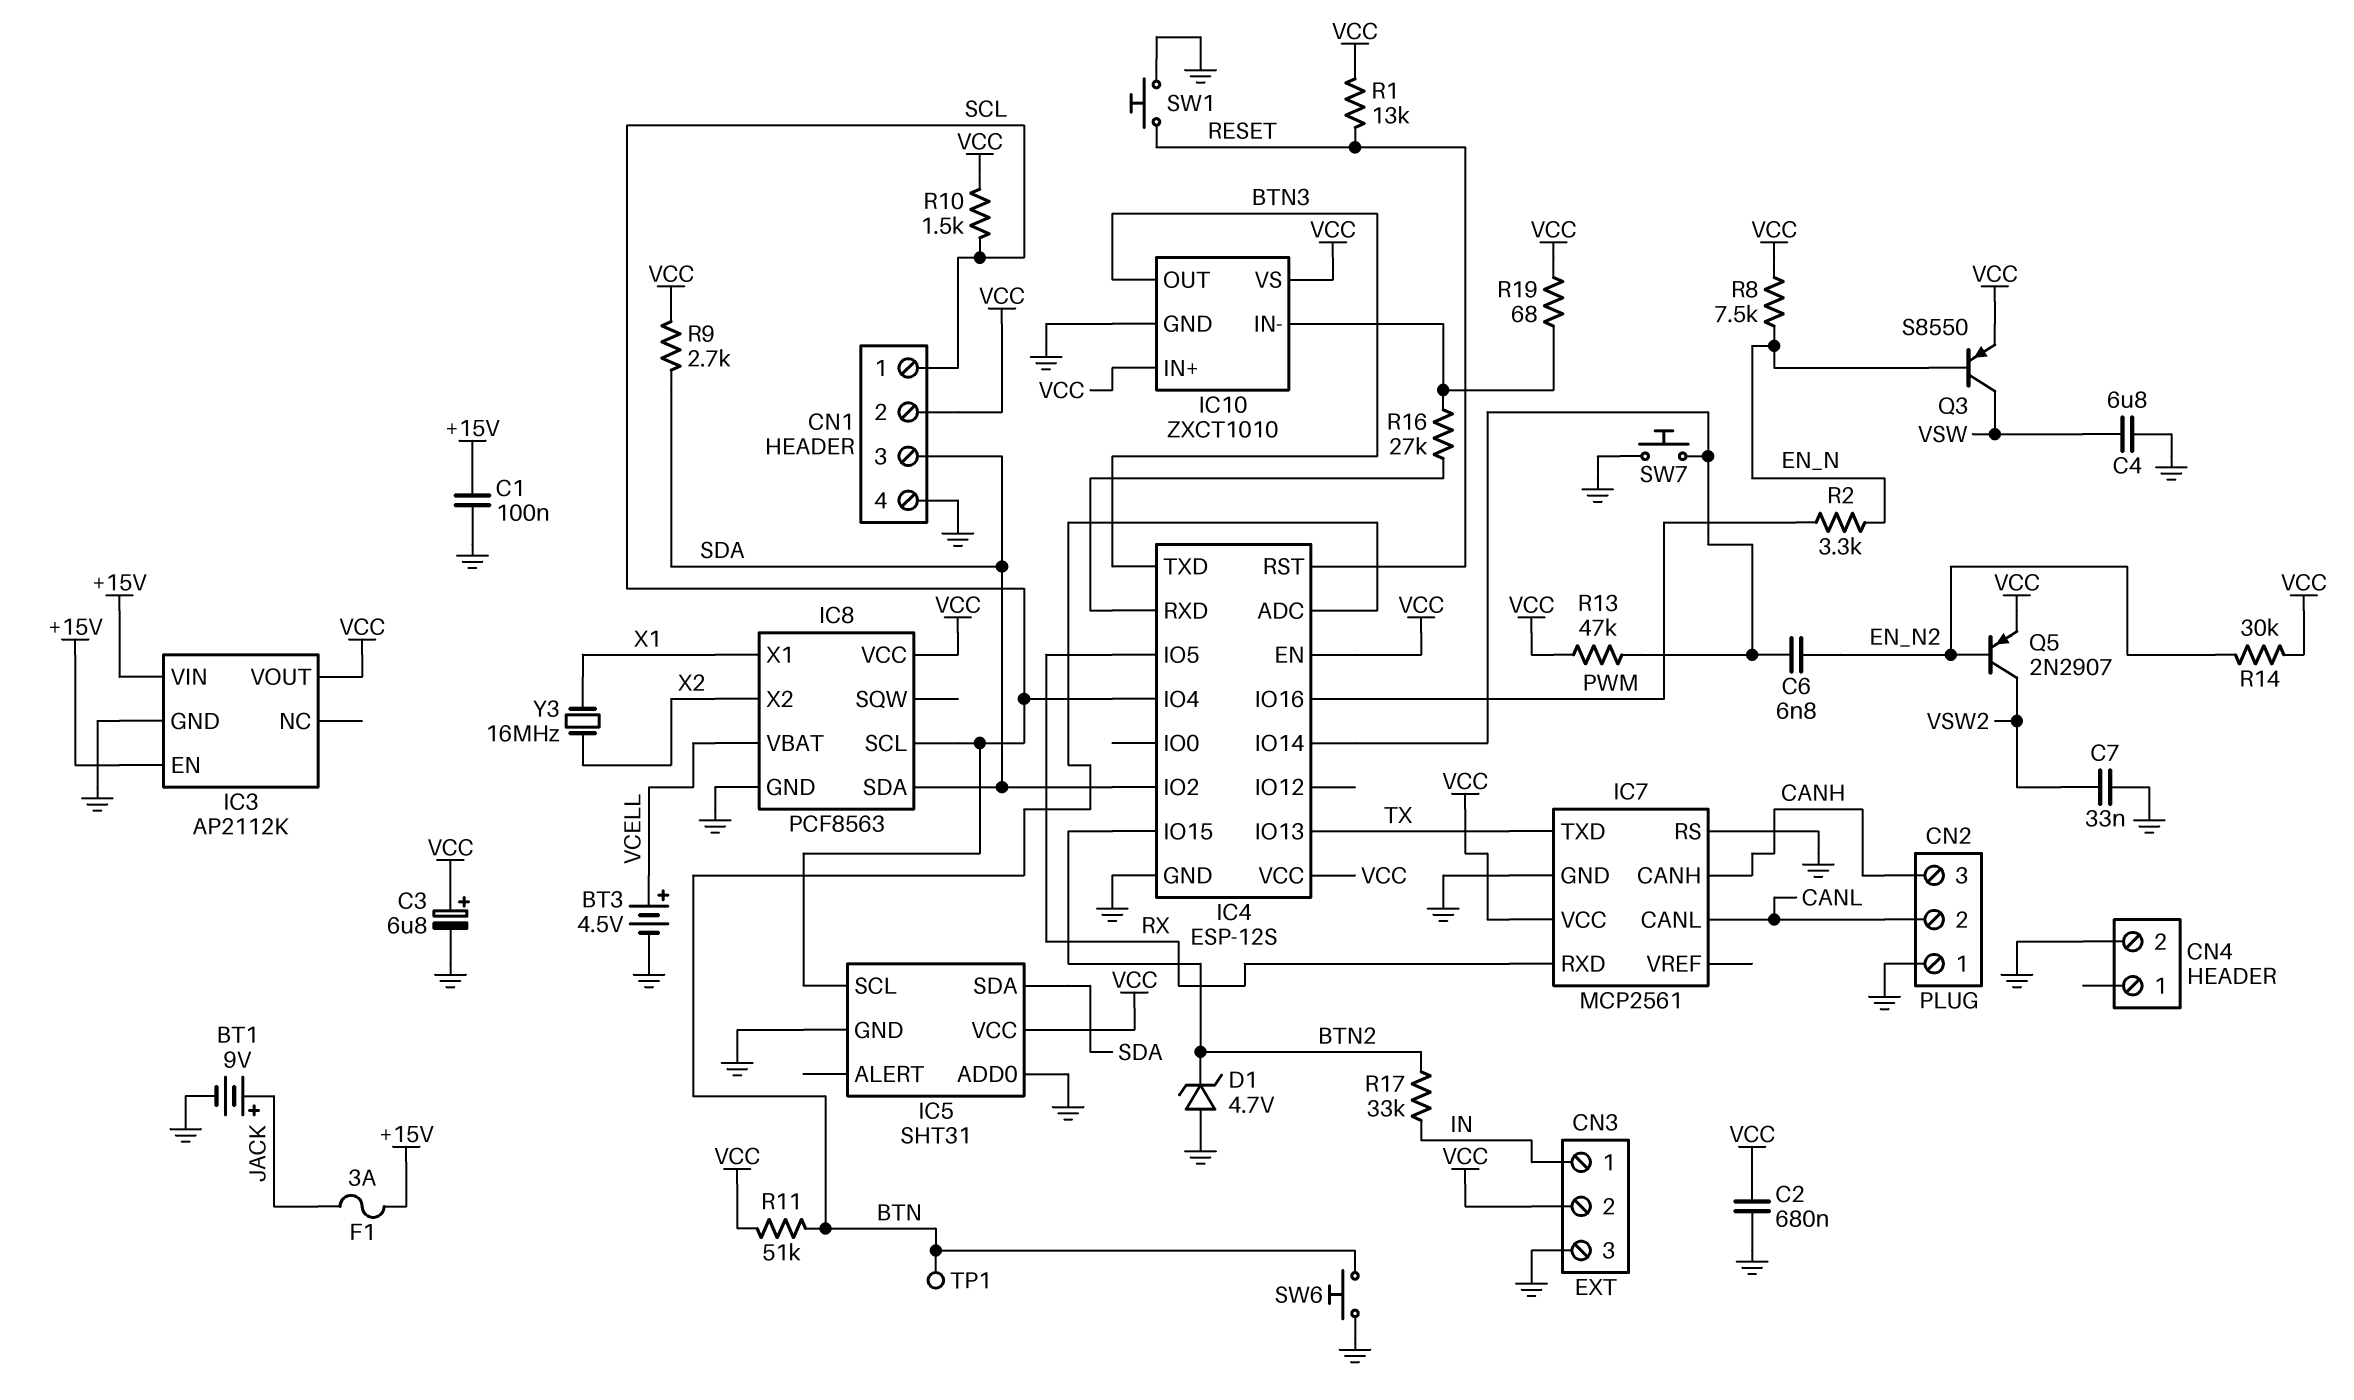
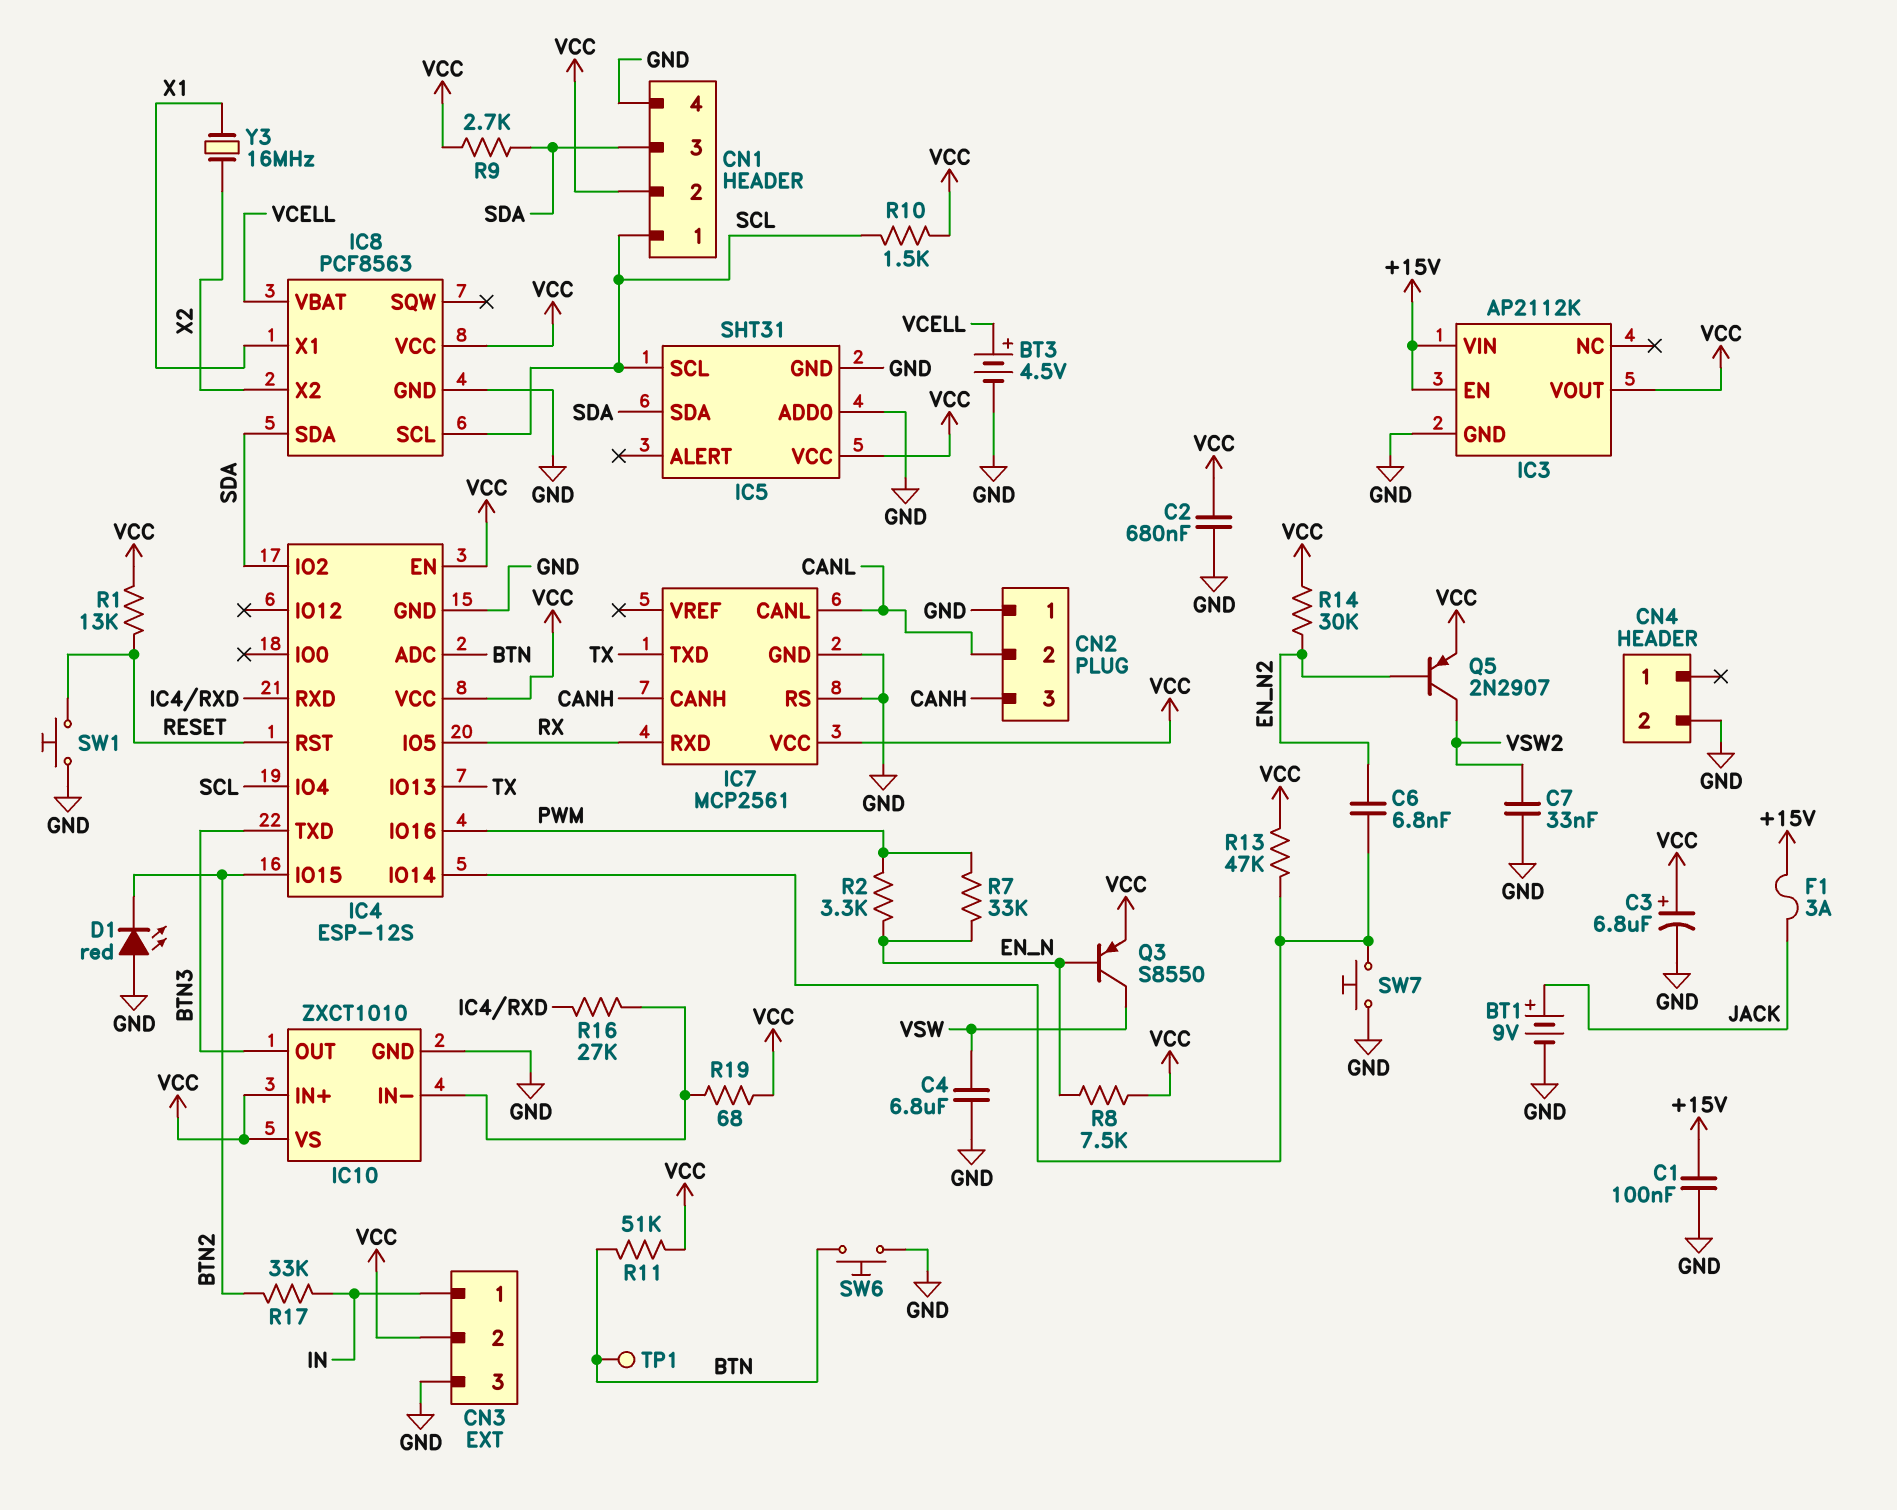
D1: zener 4.7V (A GND, K BTN2) -> LED red (A GND, K BTN2)
R7: none -> 33k (EN_N, PWM)

